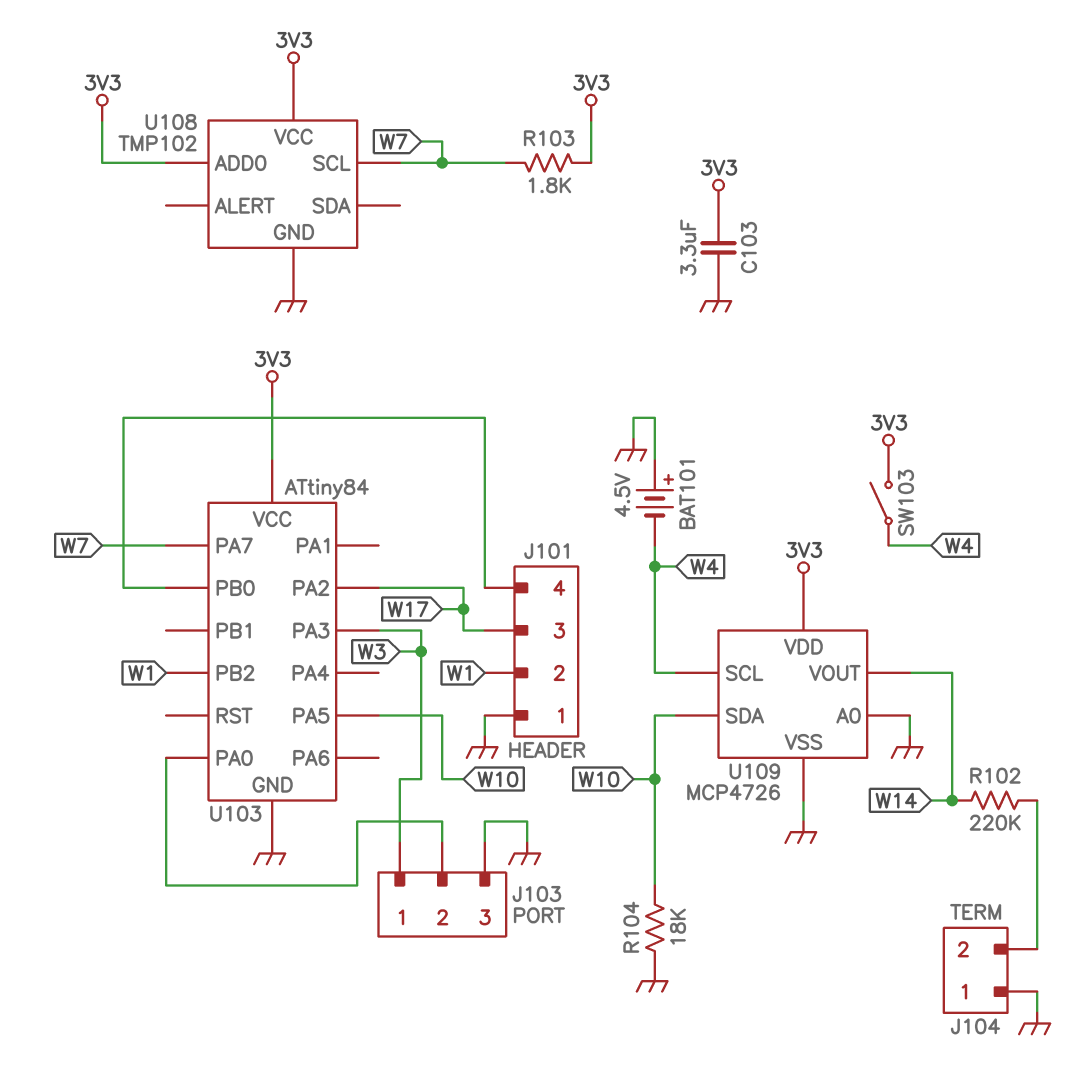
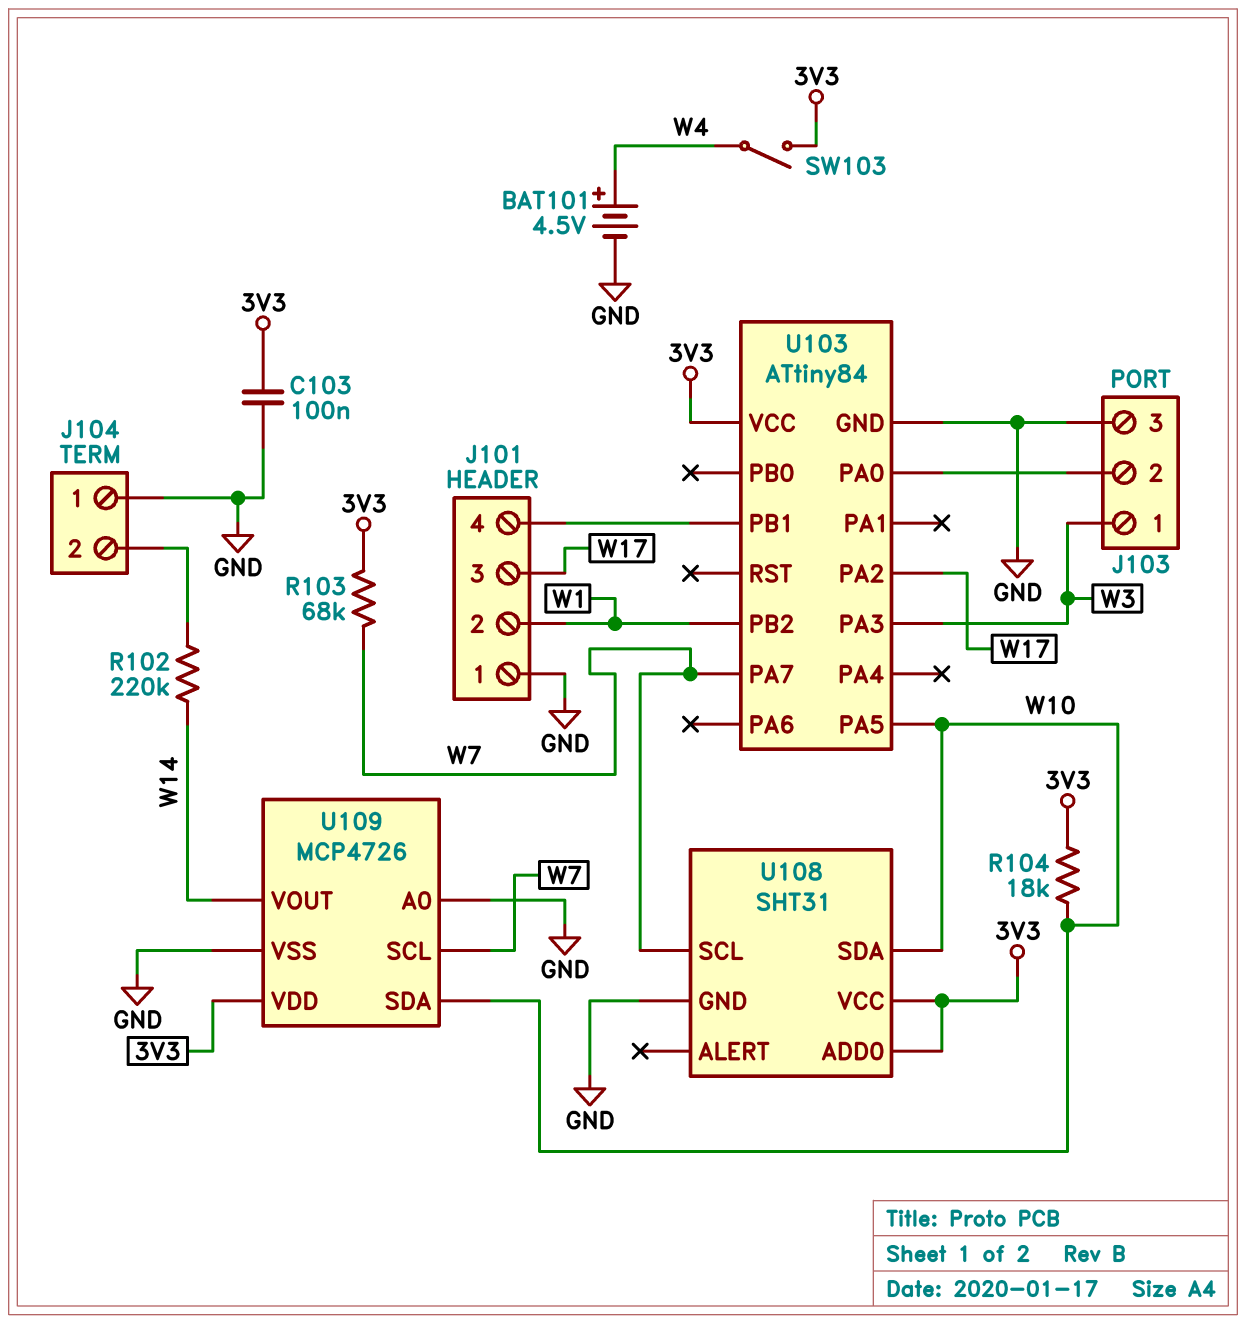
BAT101: 4.5V (plus GND, minus W4) -> 4.5V (plus W4, minus GND)
C103: 3.3uF (3V3, GND) -> 100nF (3V3, GND)
R103: 1.8k (3V3, W7) -> 68k (3V3, W7)
R104: 18k (GND, W10) -> 18k (3V3, W10)
U103 pin PB0: J101/4 -> none
U103 pin PB1: none -> J101/4
U108: TMP102 -> SHT31
U108 pin SDA: none -> W10
U109 pin SCL: W4 -> W7

